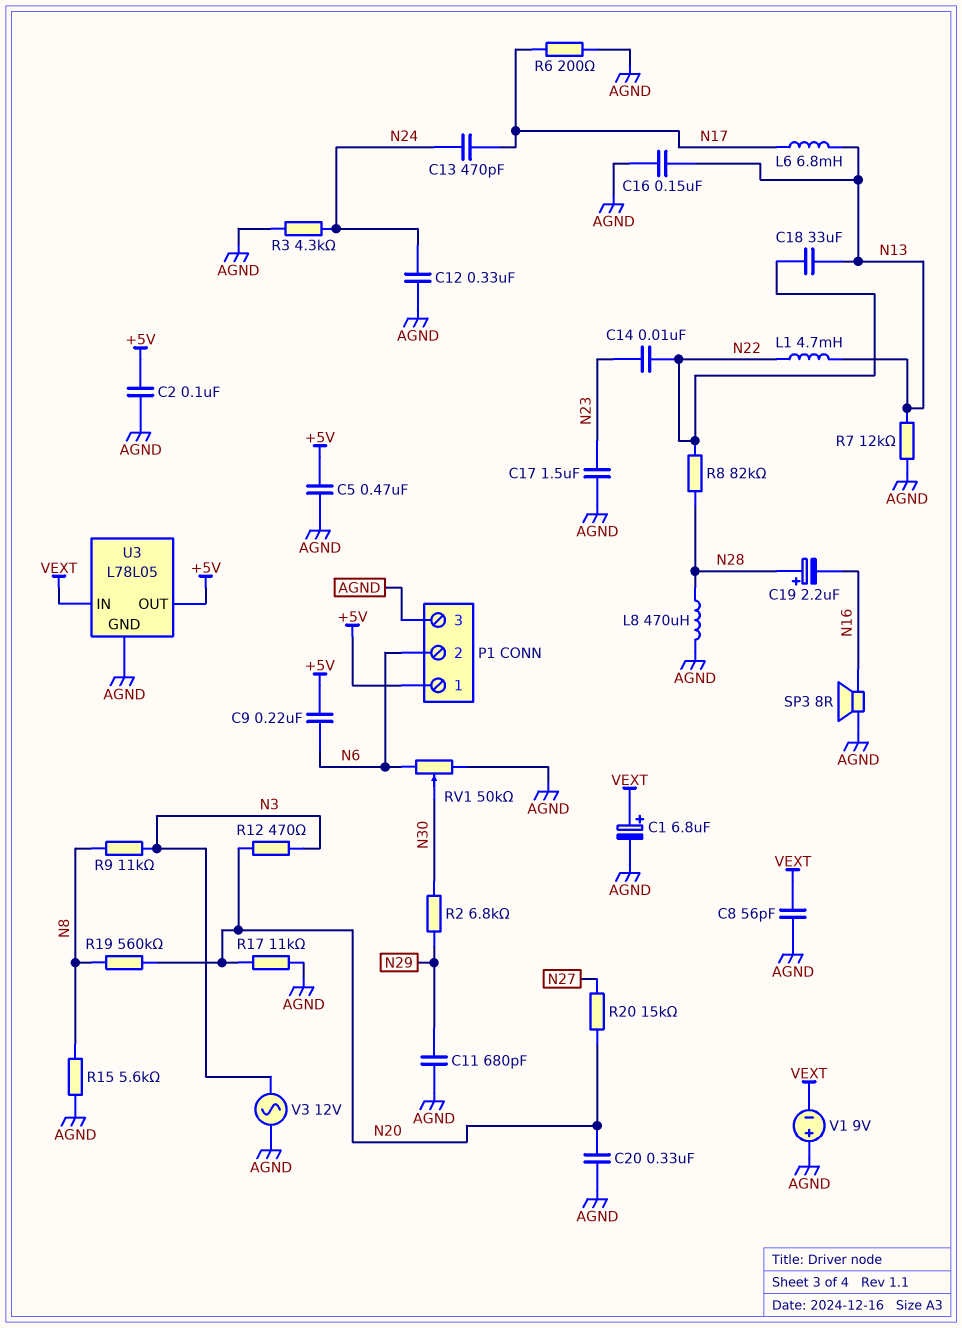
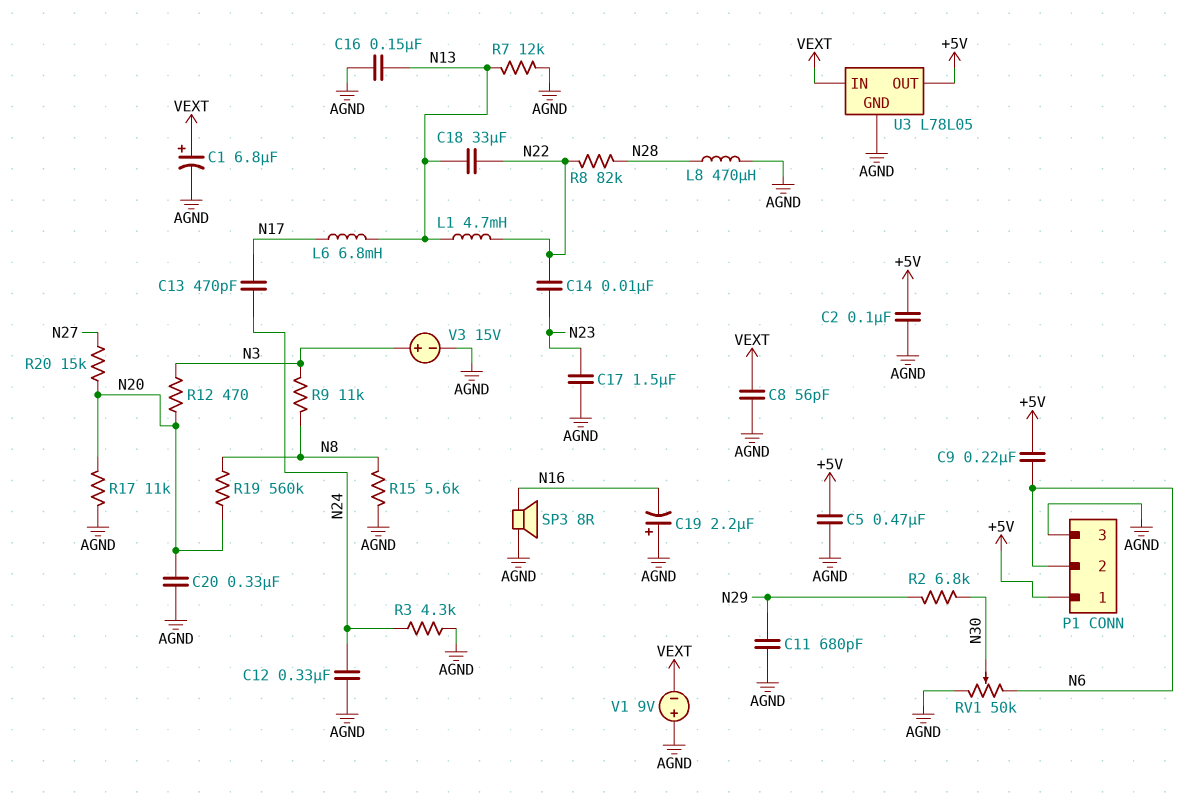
C19: 2.2uF (plus N28, minus N16) -> 2.2uF (plus AGND, minus N16)
R6: 200 (AGND, N17) -> none
V3: AC 12V (AGND, N3) -> 15V (plus N3, minus AGND)

